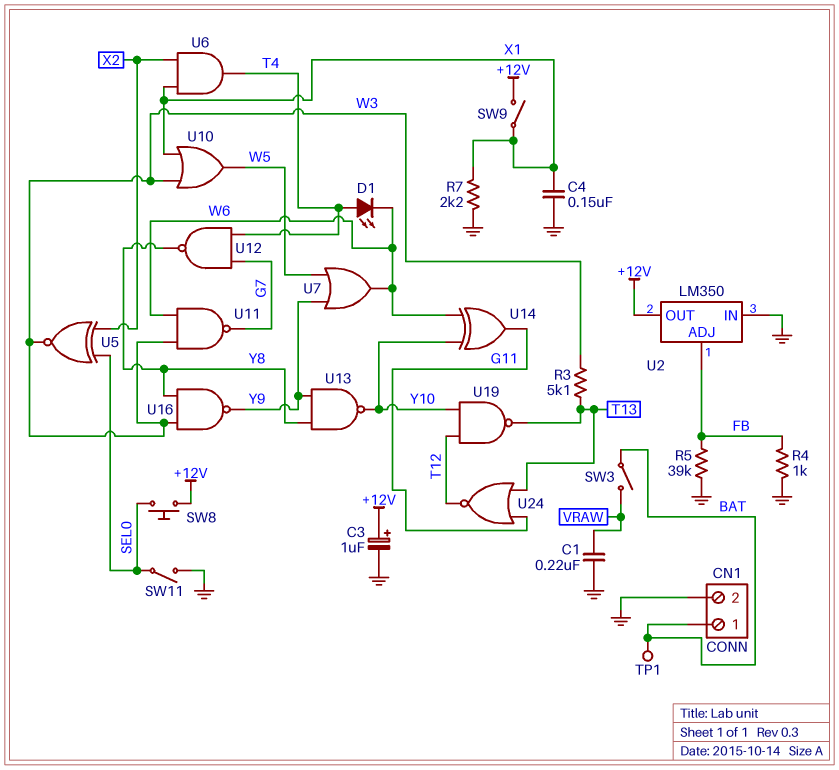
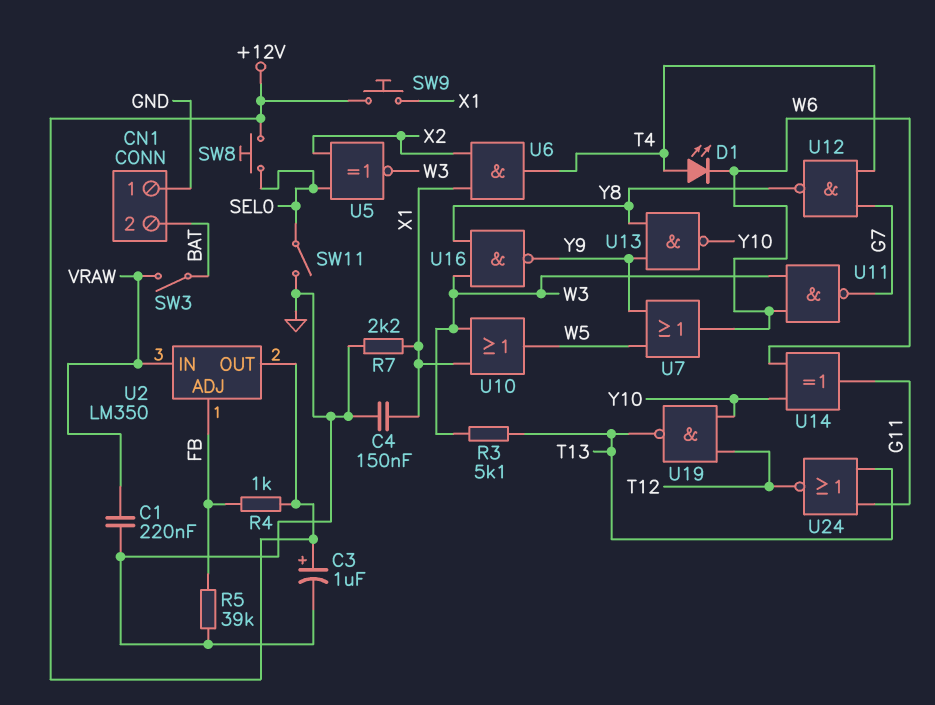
CN1 pin 1: BAT -> GND
CN1 pin 2: GND -> BAT
R4: 1k (FB, GND) -> 1k (+12V, FB)
SW9: switch (+12V, X1) -> button (+12V, X1)
TP1: test point (BAT) -> none
U2 pin IN: GND -> VRAW

